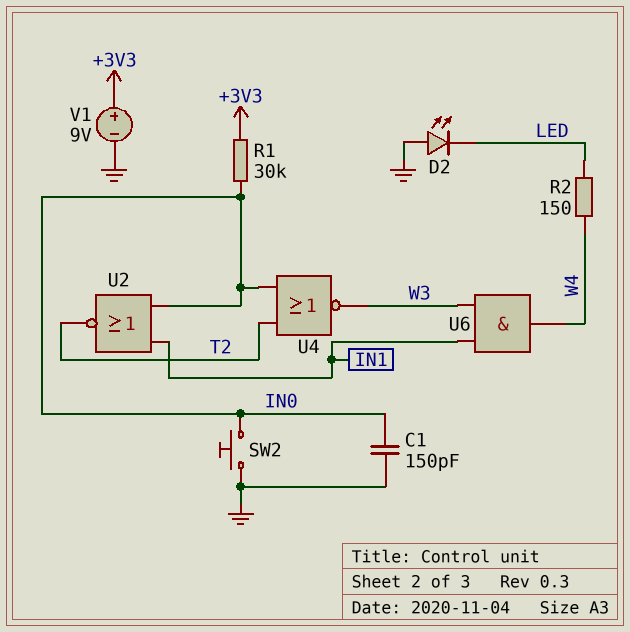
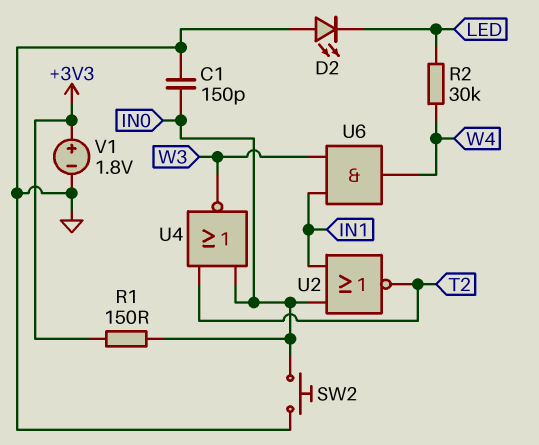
R1: 30k (+3V3, IN0) -> 150 (+3V3, IN0)
R2: 150 (LED, W4) -> 30k (LED, W4)
V1: 9V (plus +3V3, minus GND) -> 1.8V (plus +3V3, minus GND)

